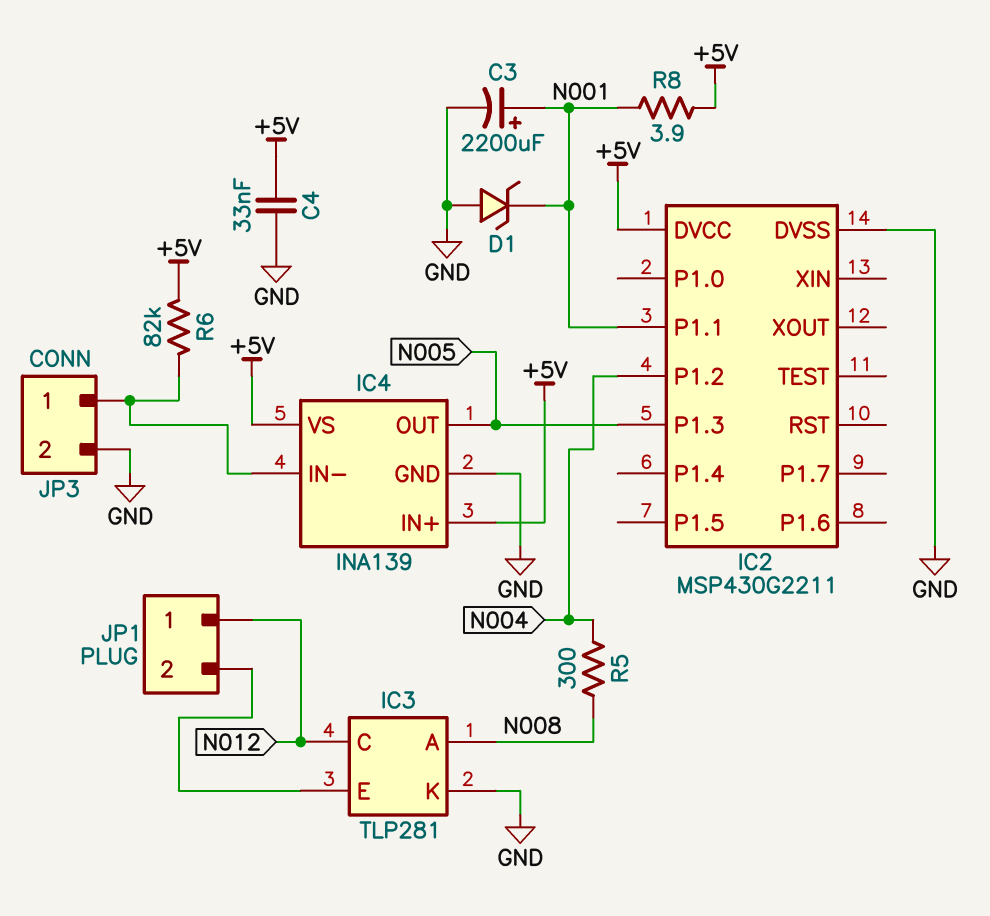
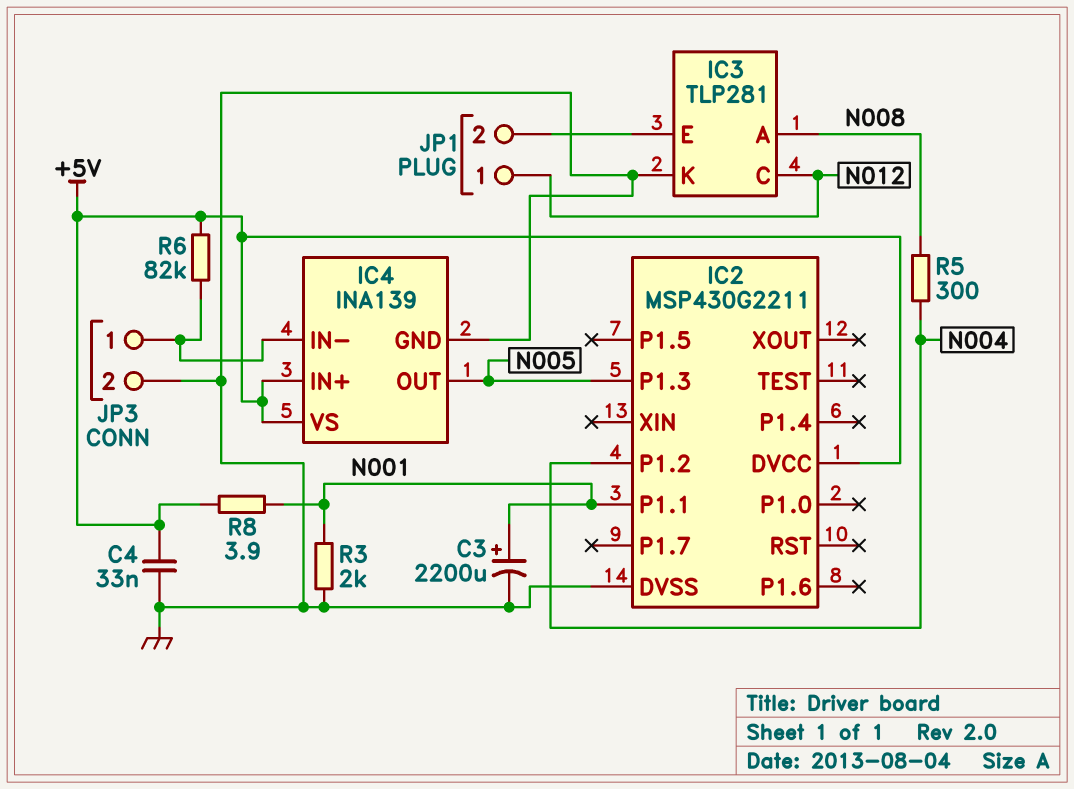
D1: zener (A GND, K N001) -> none
R3: none -> 2k (GND, N001)

